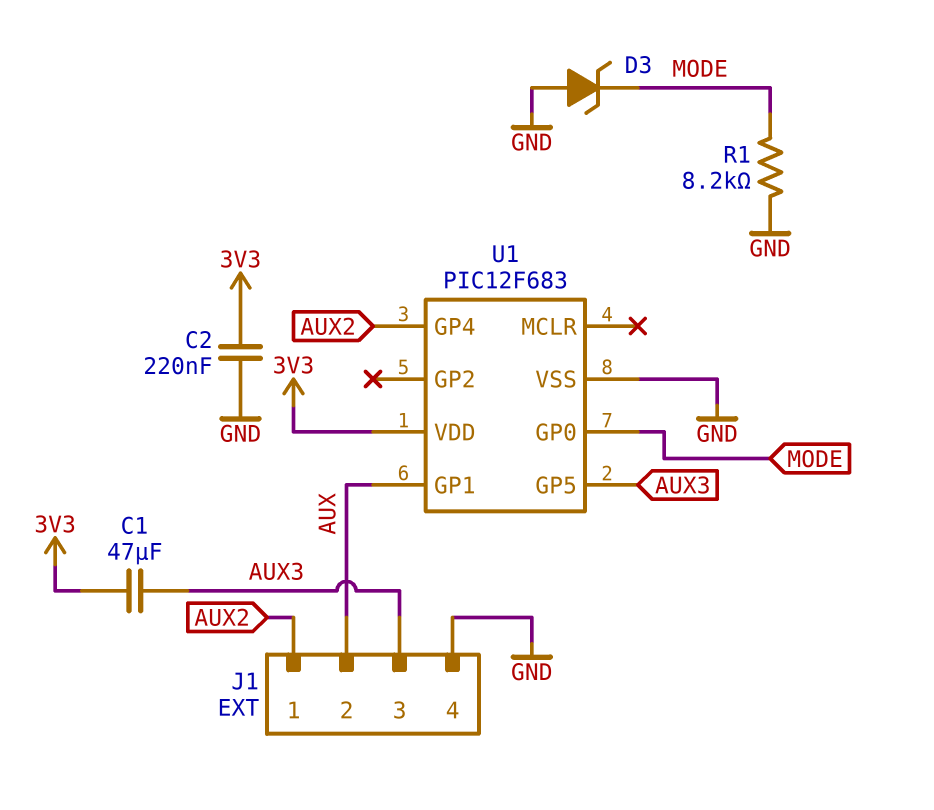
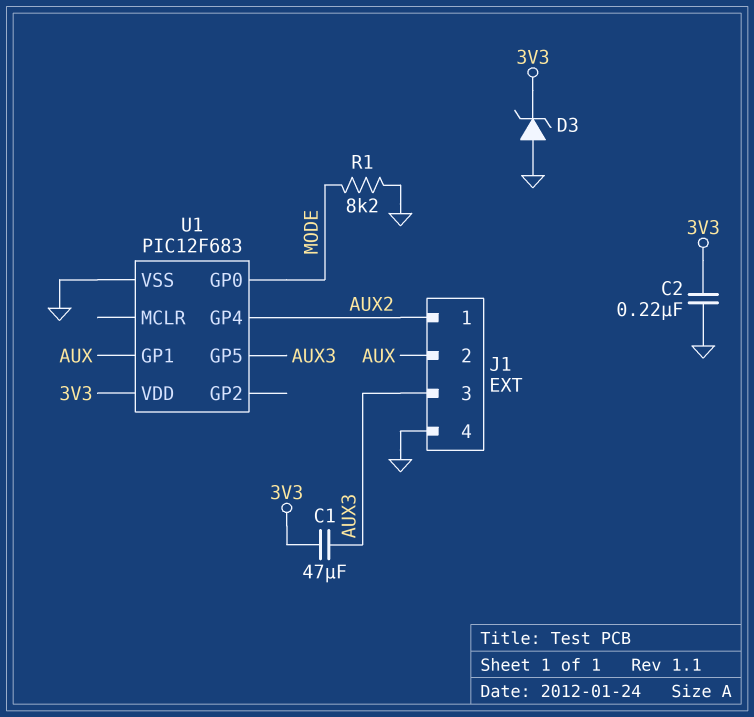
D3: zener (A GND, K MODE) -> zener (A GND, K 3V3)

